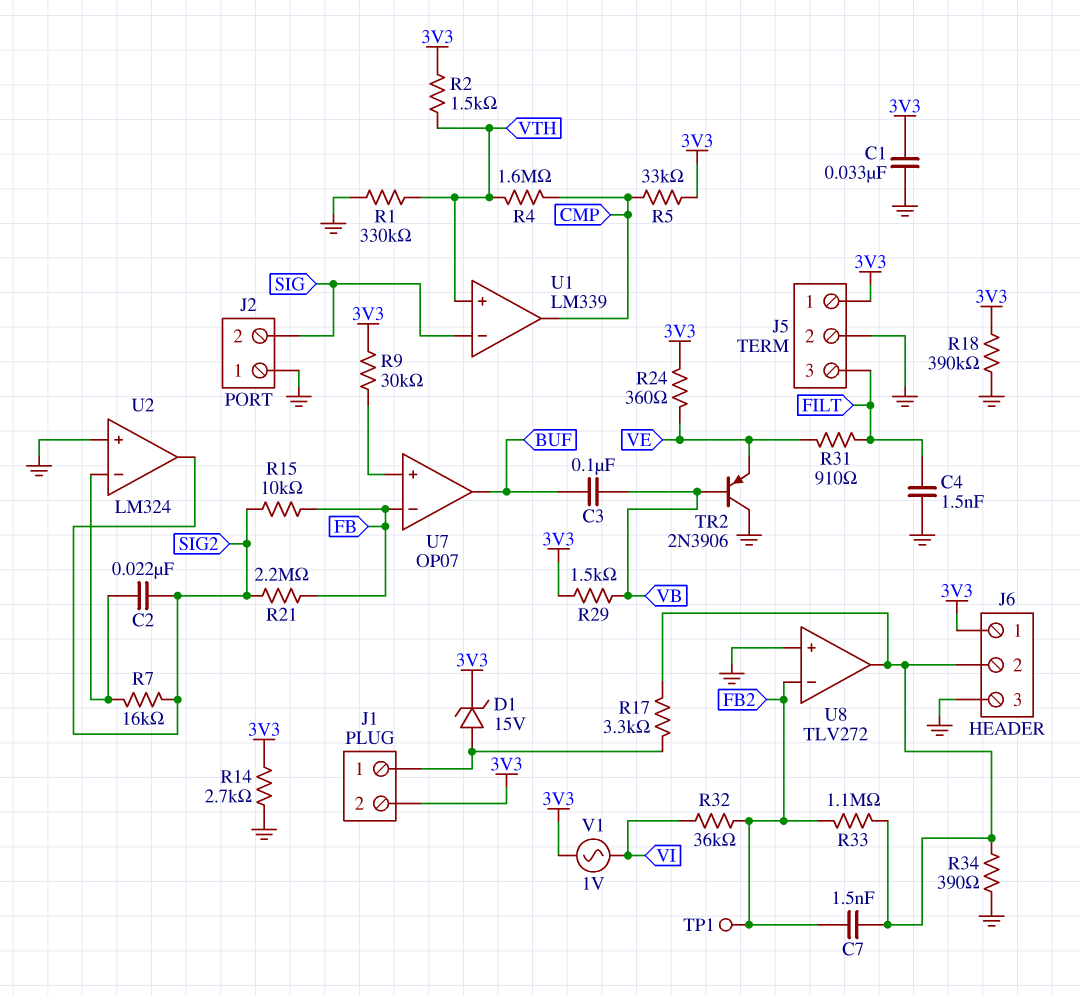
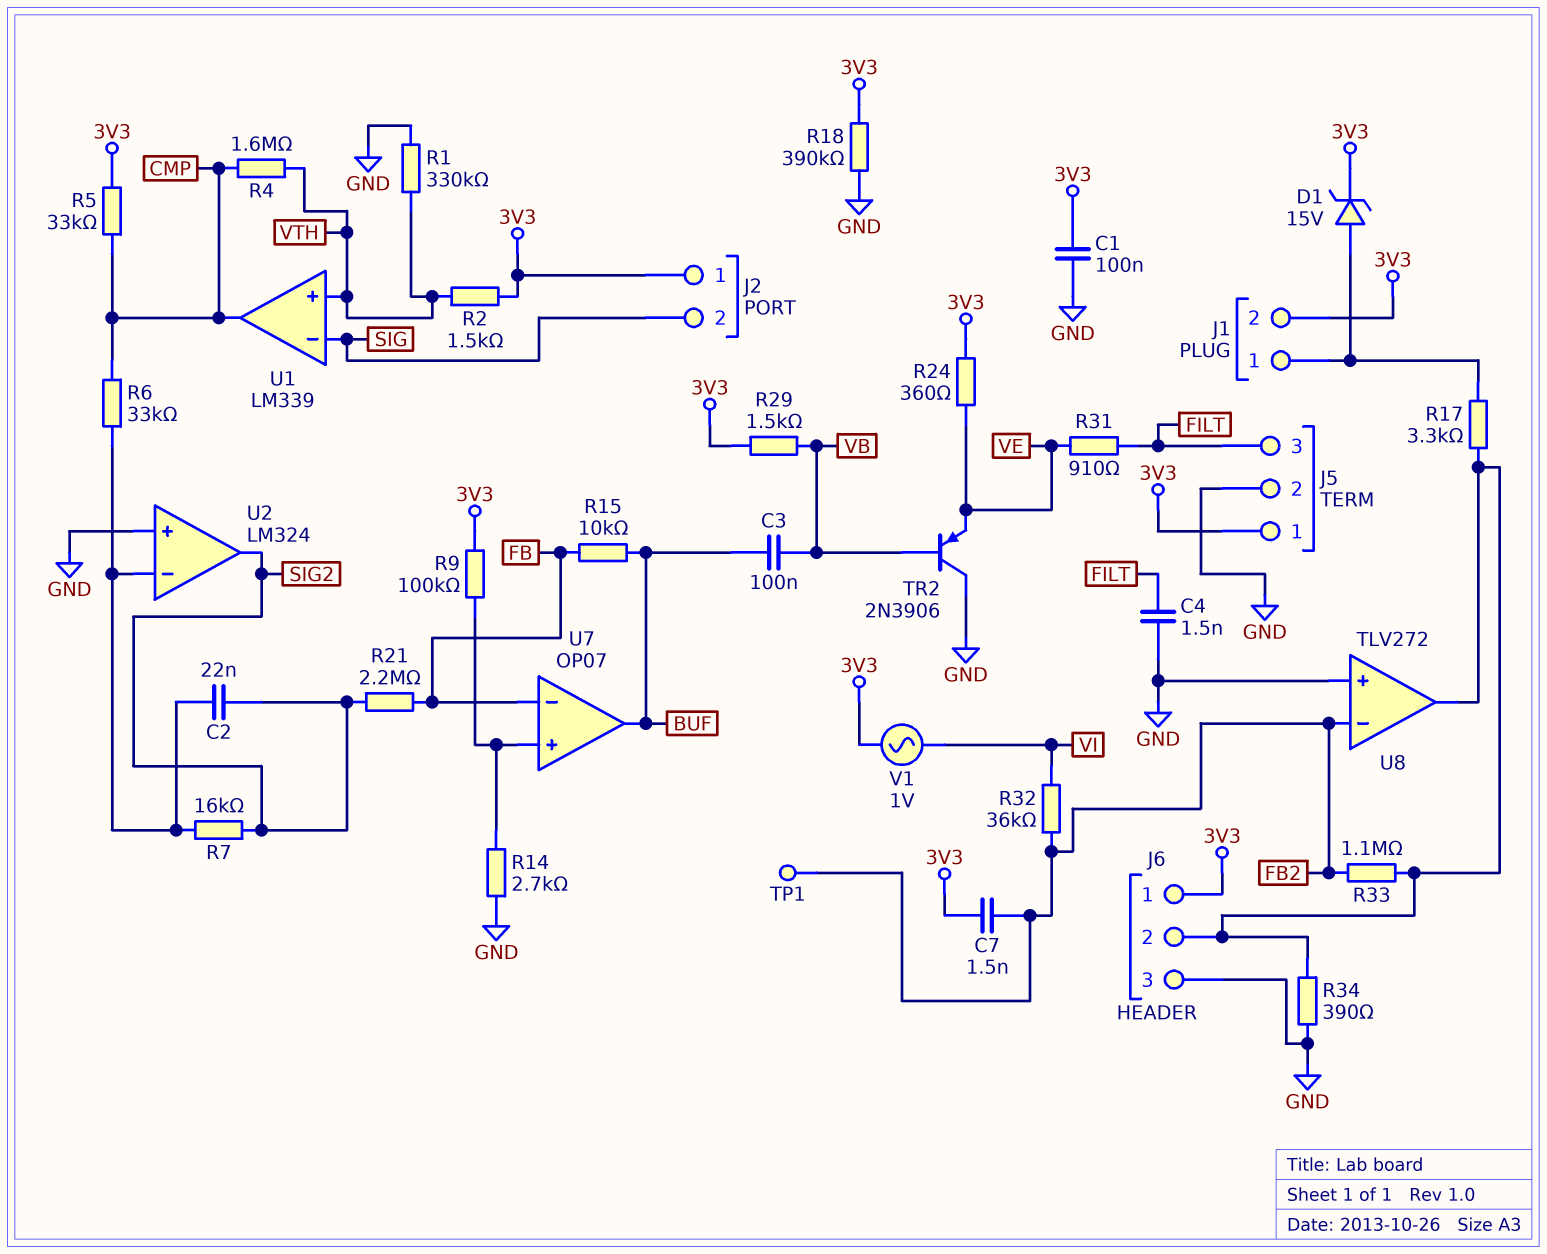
C1: 33nF (3V3, GND) -> 100nF (3V3, GND)
C7: 1.5nF (FB2, J6/2) -> 1.5nF (3V3, FB2)
J2 pin 1: GND -> 3V3
R6: none -> 33k (CMP, U2/in-)
R9: 30k (3V3, U7/in+) -> 100k (3V3, U7/in+)
R14: 2.7k (3V3, GND) -> 2.7k (GND, U7/in+)
R15: 10k (FB, SIG2) -> 10k (BUF, FB)

